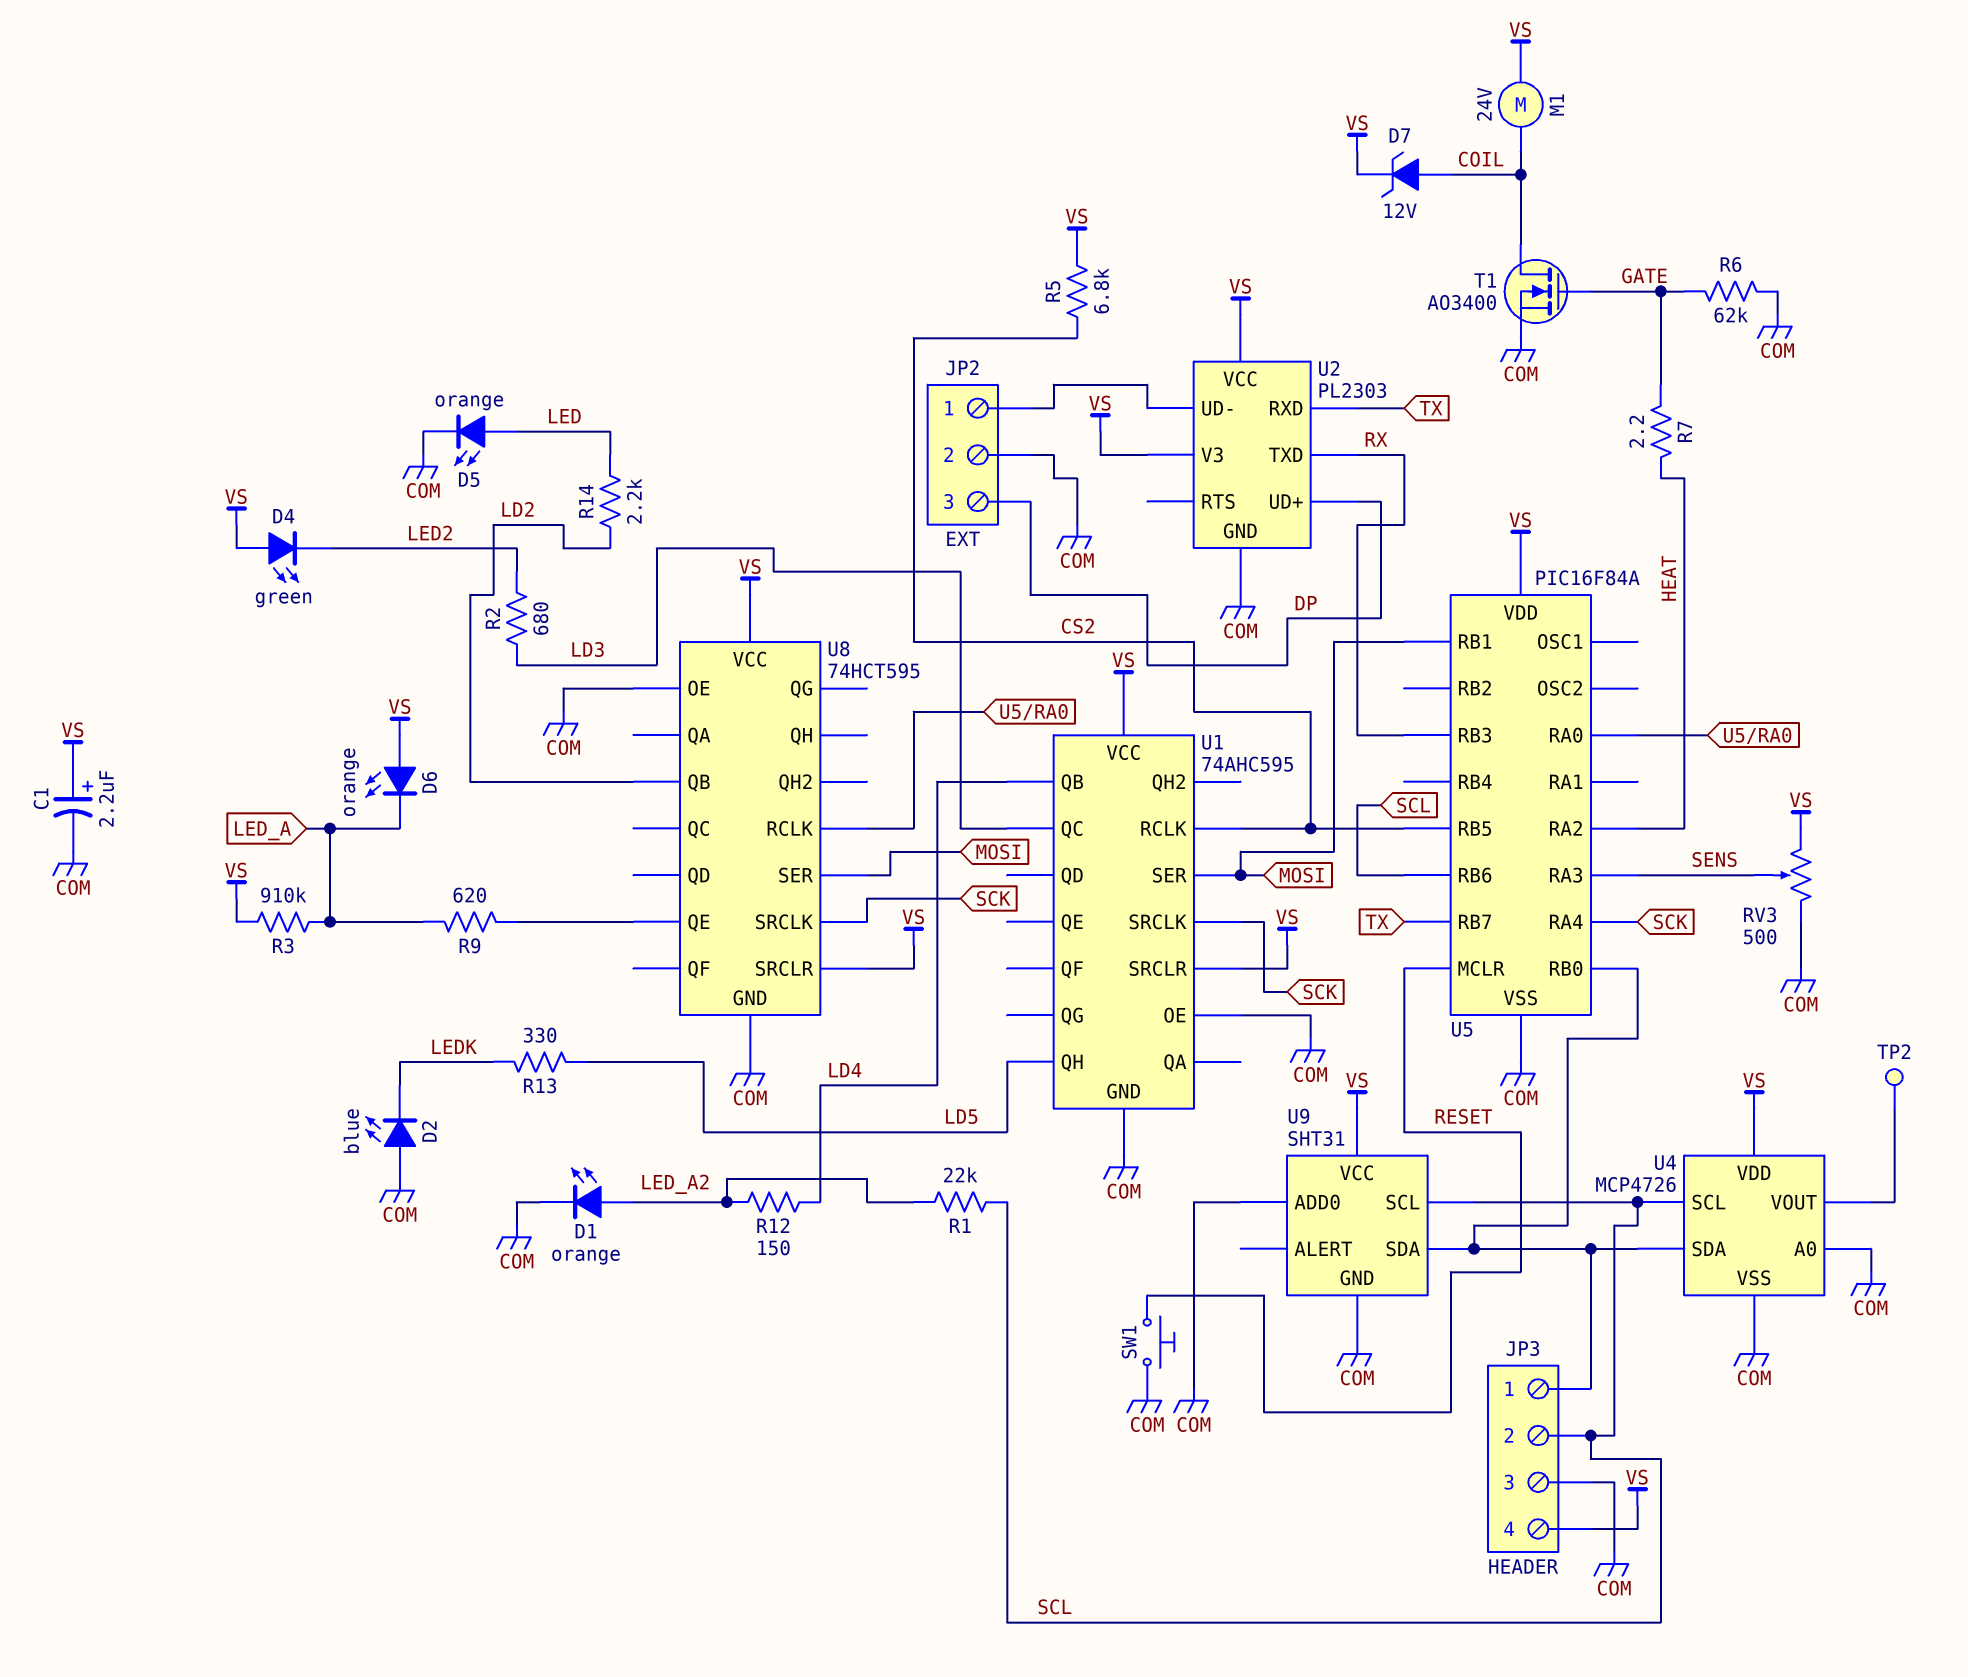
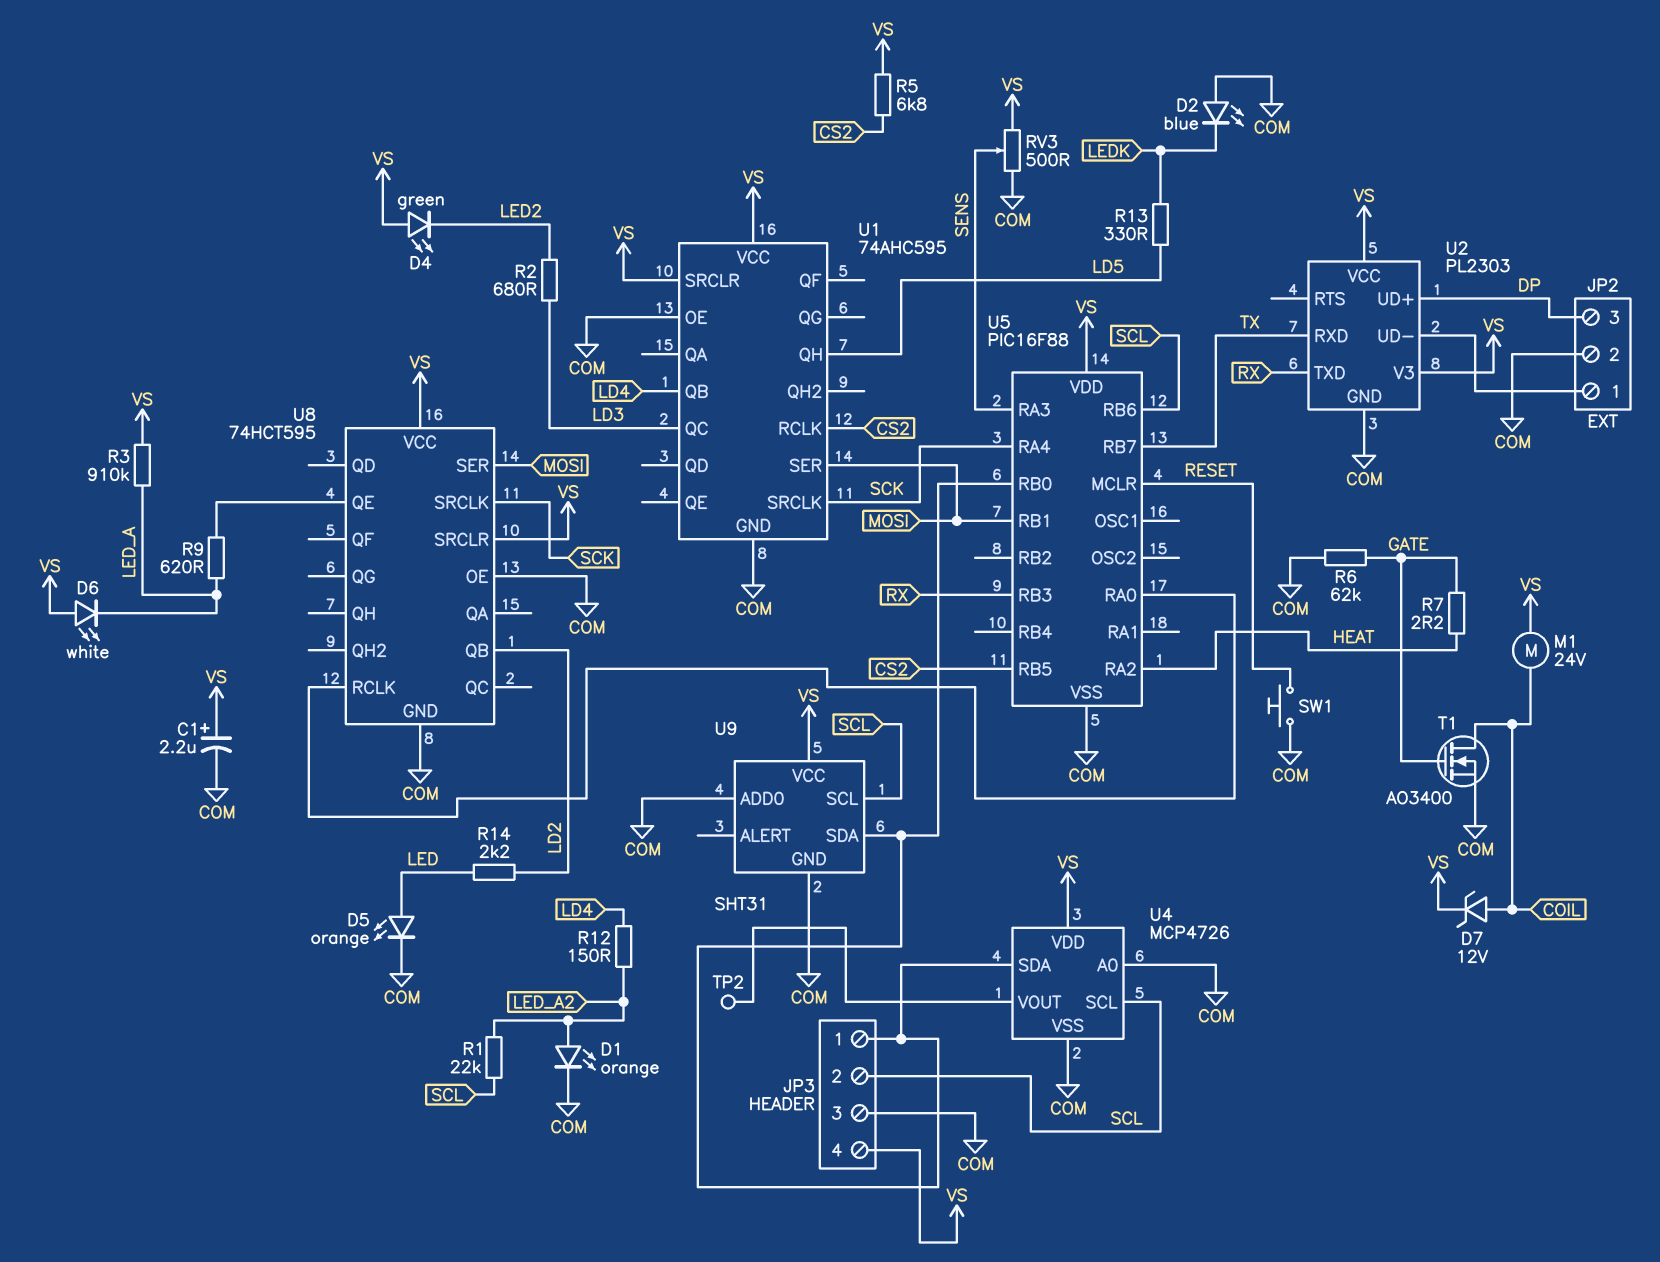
D6: LED orange (A VS, K LED_A) -> LED white (A VS, K LED_A)
U5: PIC16F84A -> PIC16F88

